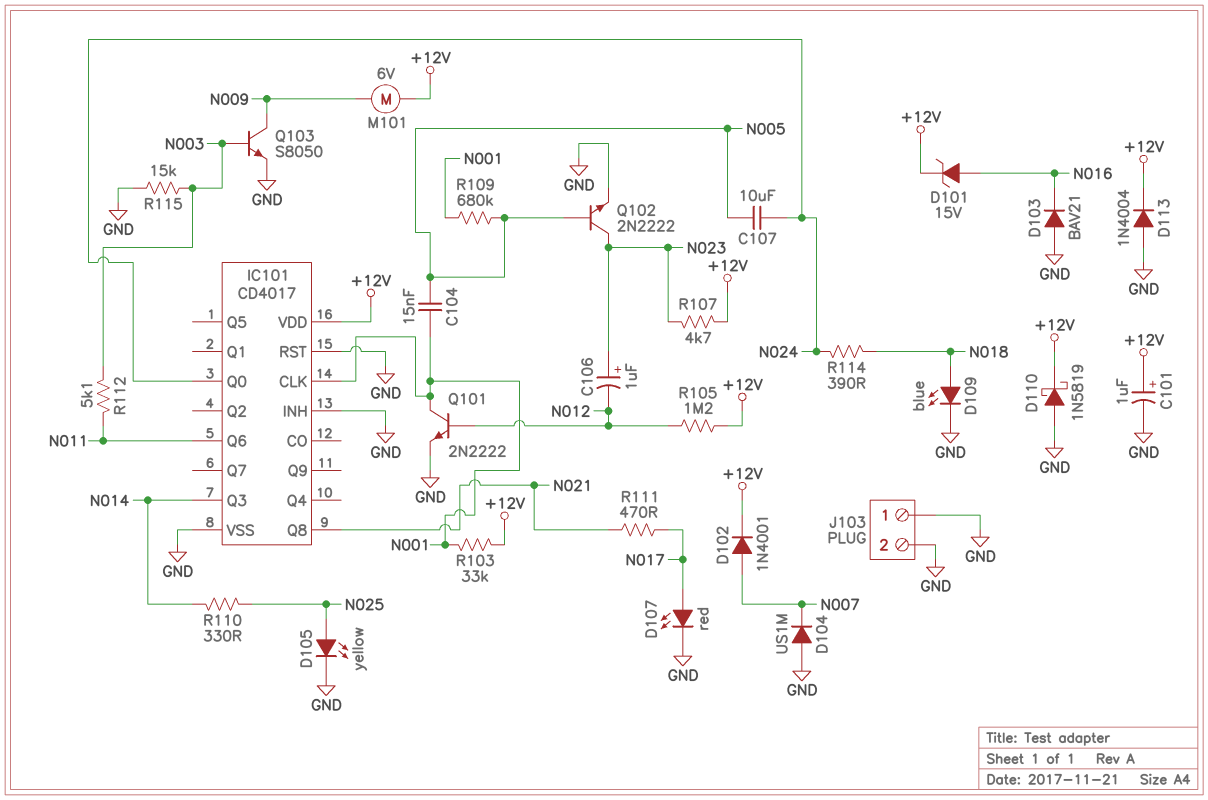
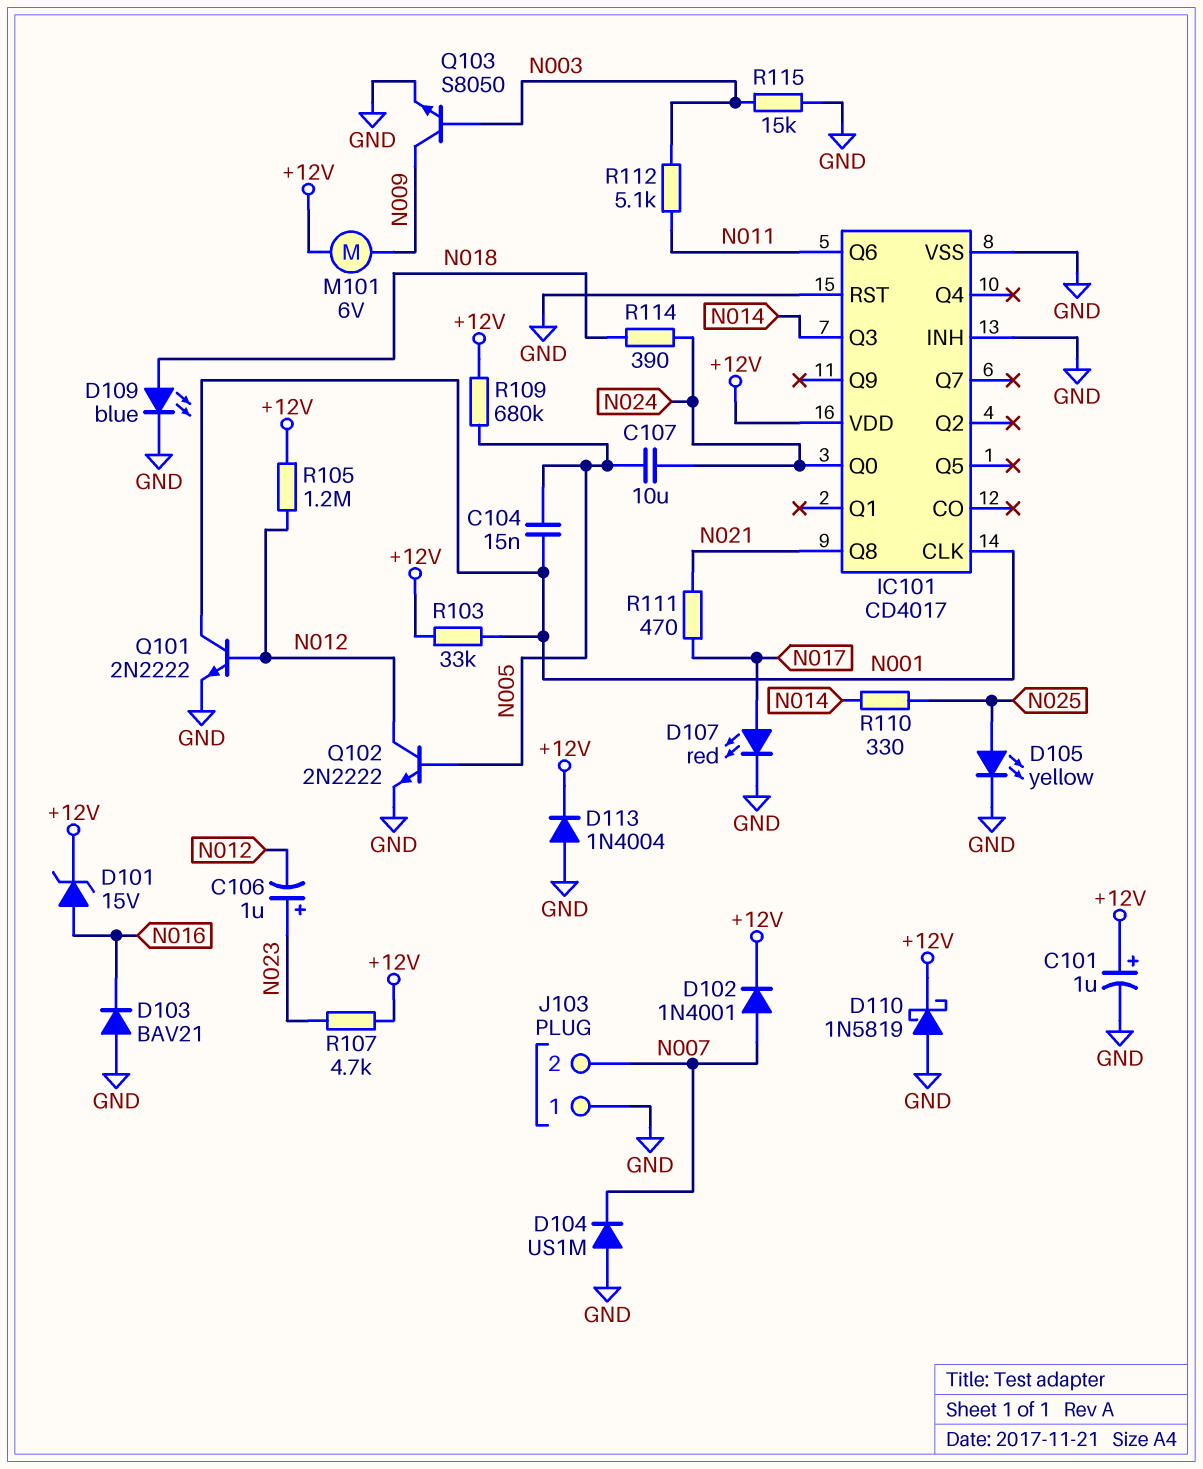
J103 pin 2: GND -> N007
Q102: NPN 2N2222 (B N005, C N023, E GND) -> NPN 2N2222 (B N005, C N012, E GND)
R109: 680k (N001, N005) -> 680k (+12V, N005)

